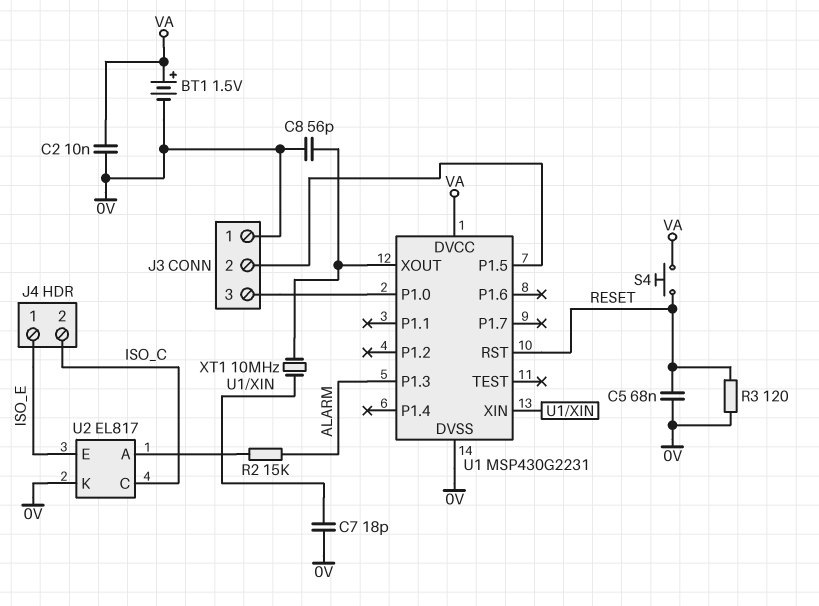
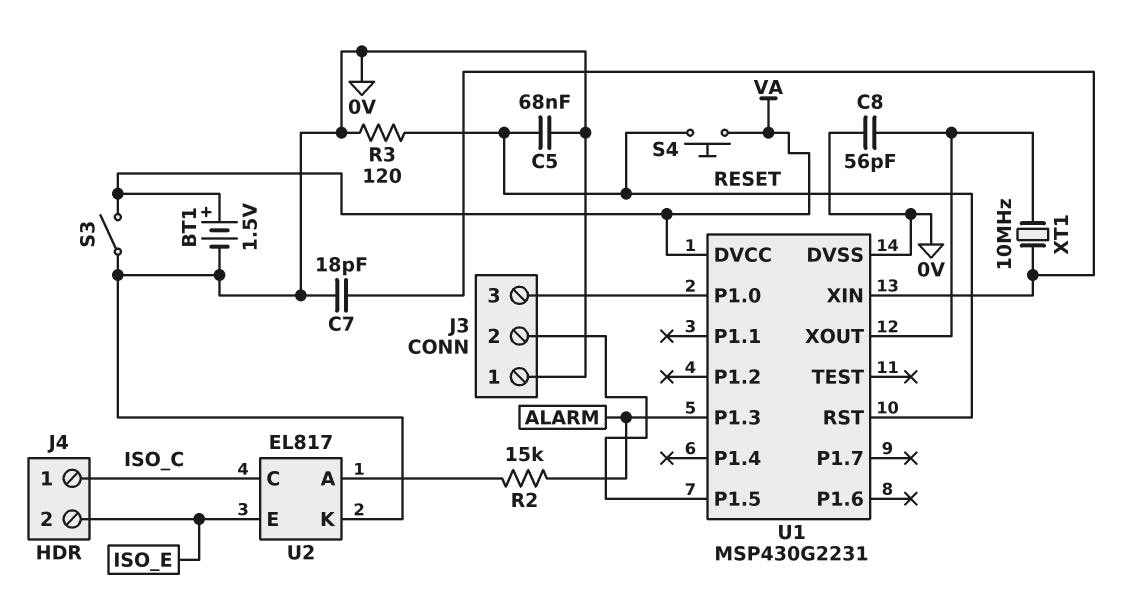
C2: 10nF (0V, VA) -> none
J4 pin 1: ISO_E -> ISO_C
J4 pin 2: ISO_C -> ISO_E
S3: none -> switch (0V, VA)

